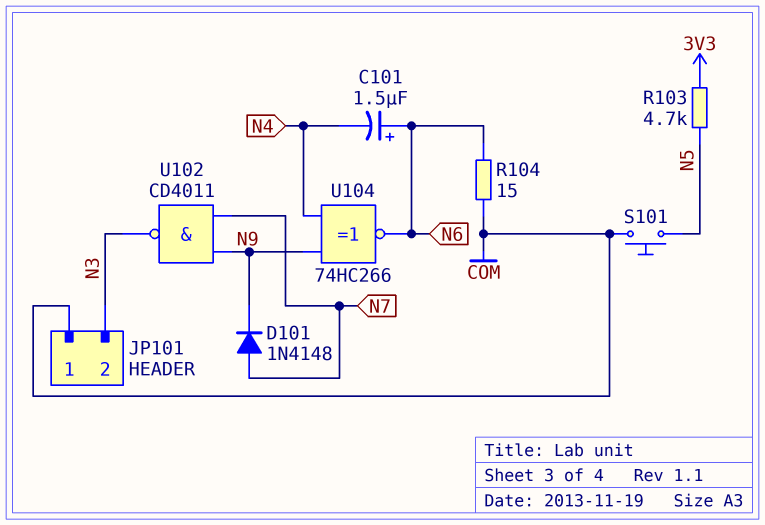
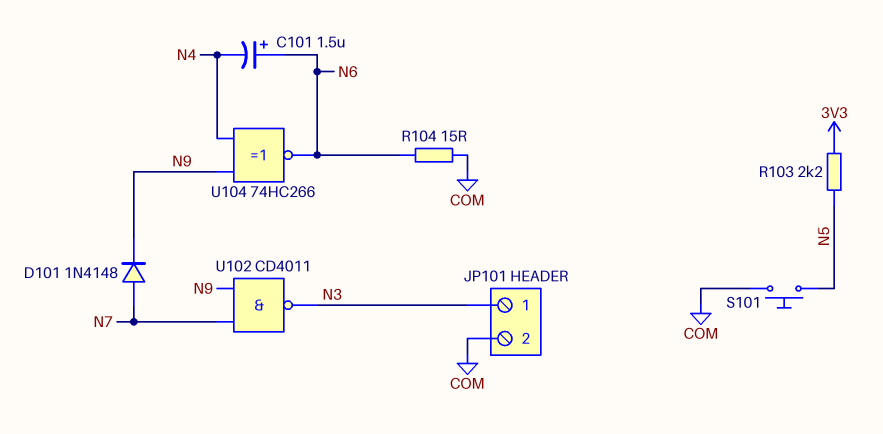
JP101 pin 1: COM -> N3
JP101 pin 2: N3 -> COM
R103: 4.7k (3V3, N5) -> 2.2k (3V3, N5)

